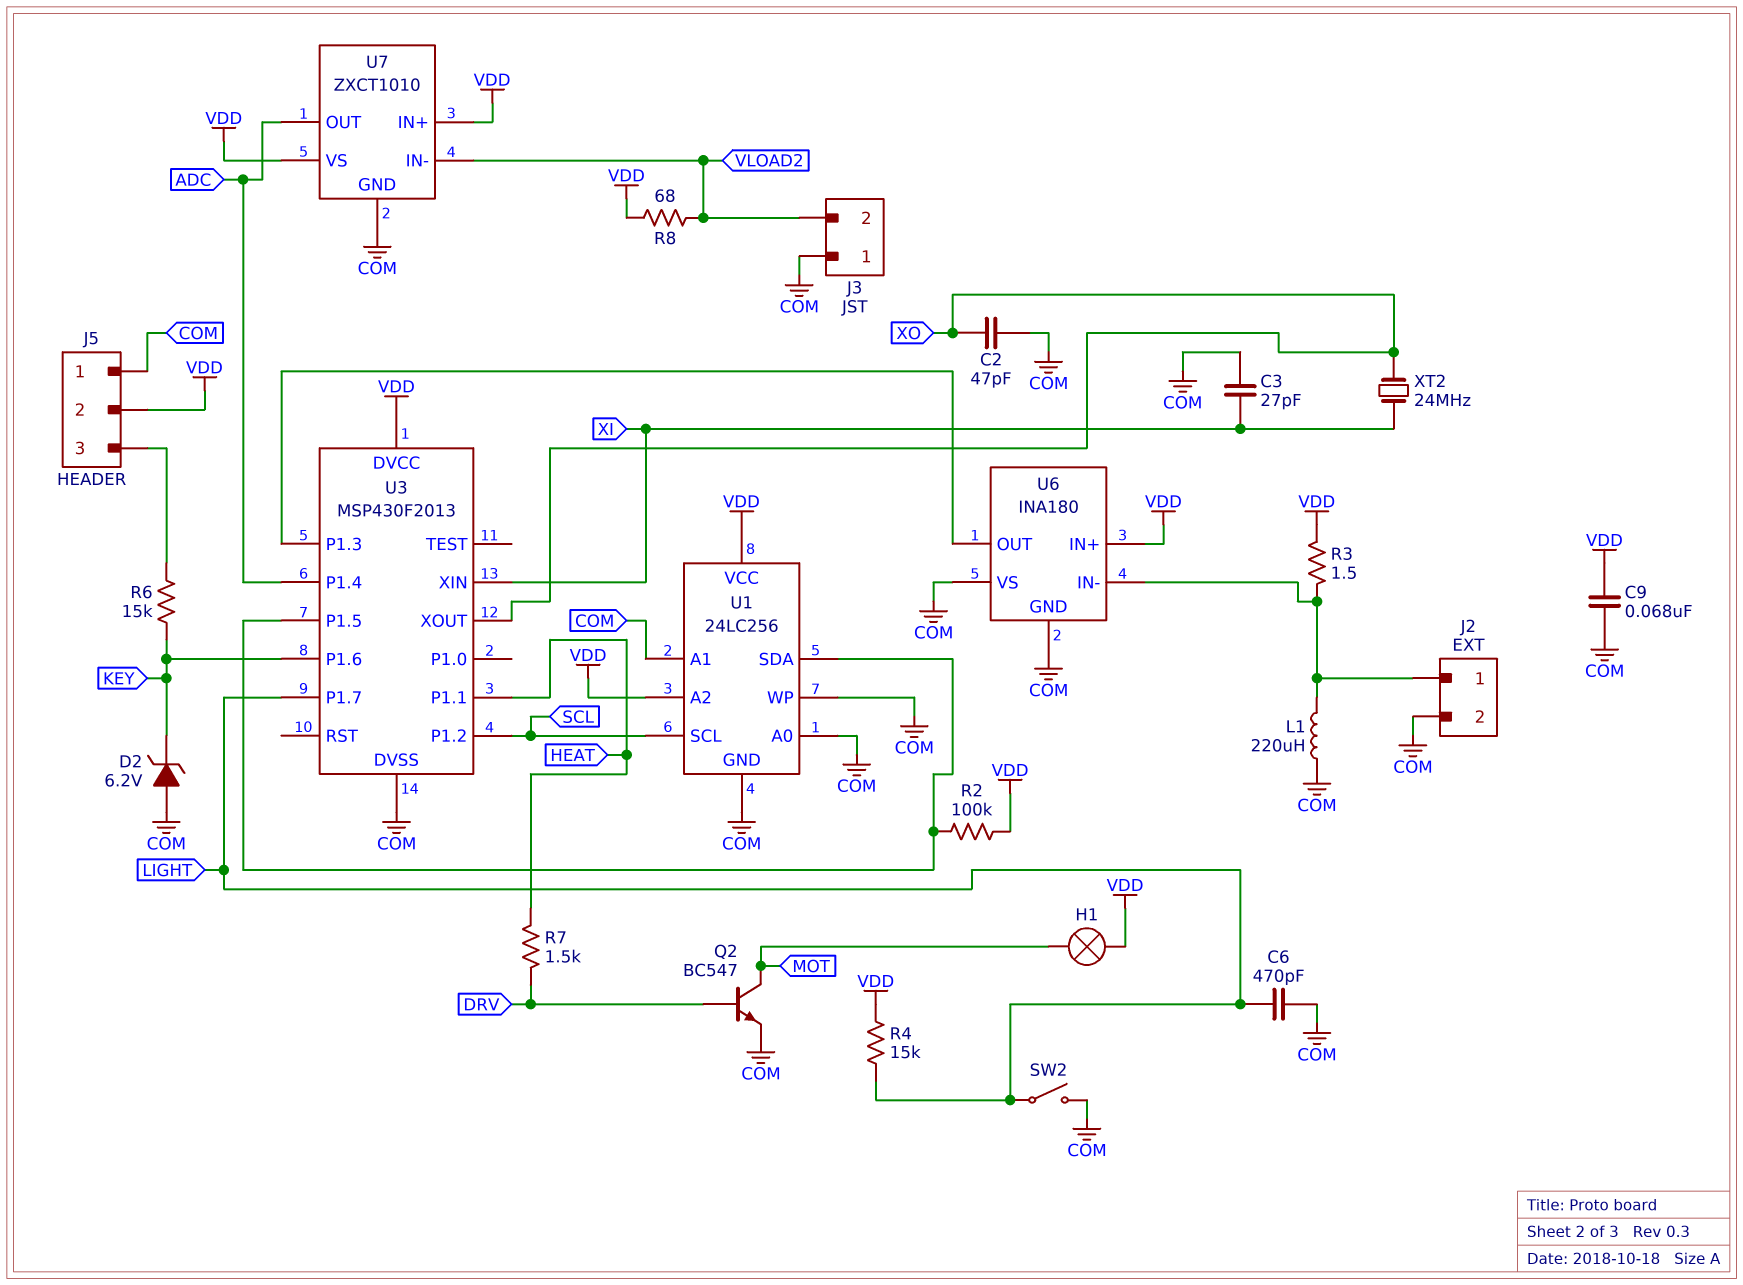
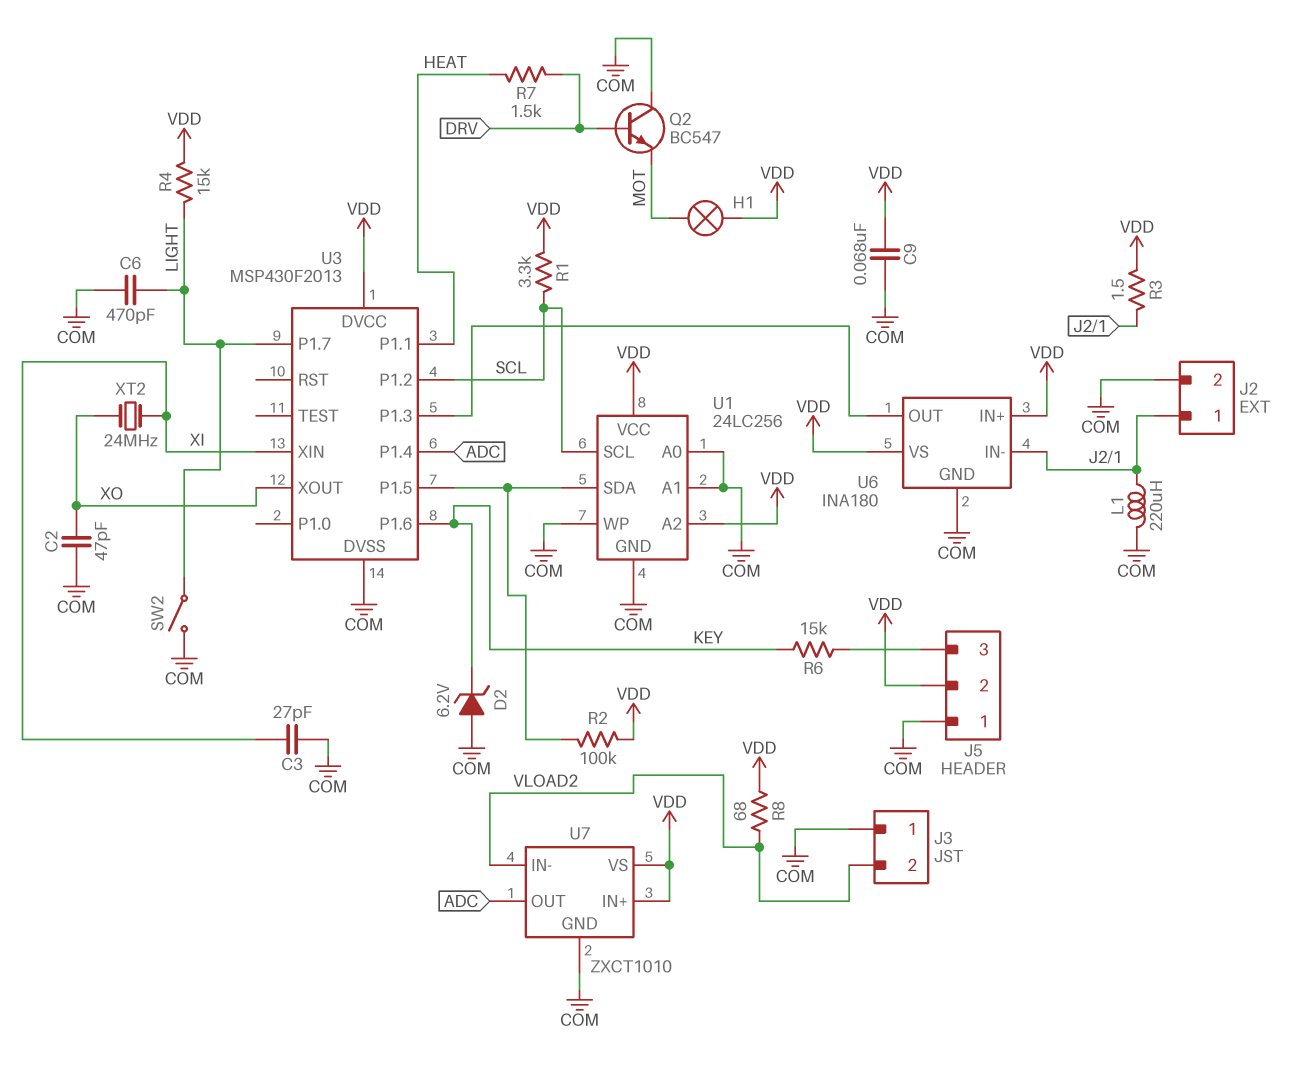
Q2: NPN BC547 (B DRV, C MOT, E COM) -> NPN BC547 (B DRV, C COM, E MOT)
R1: none -> 3.3k (SCL, VDD)
U6 pin VS: COM -> VDD

